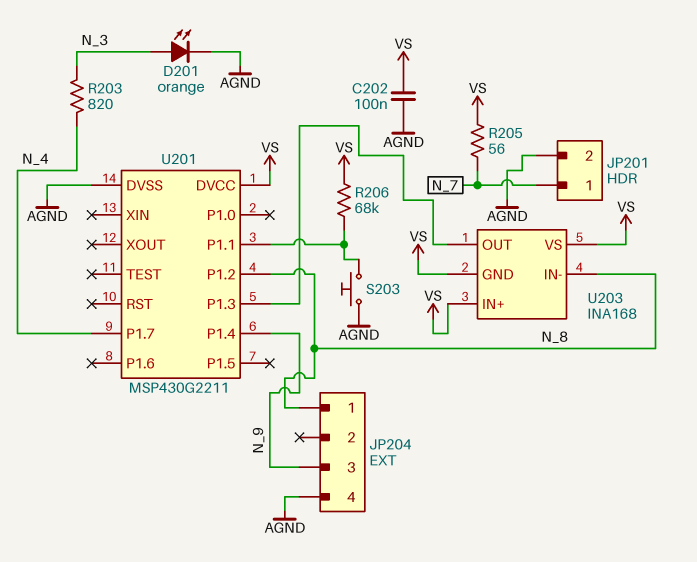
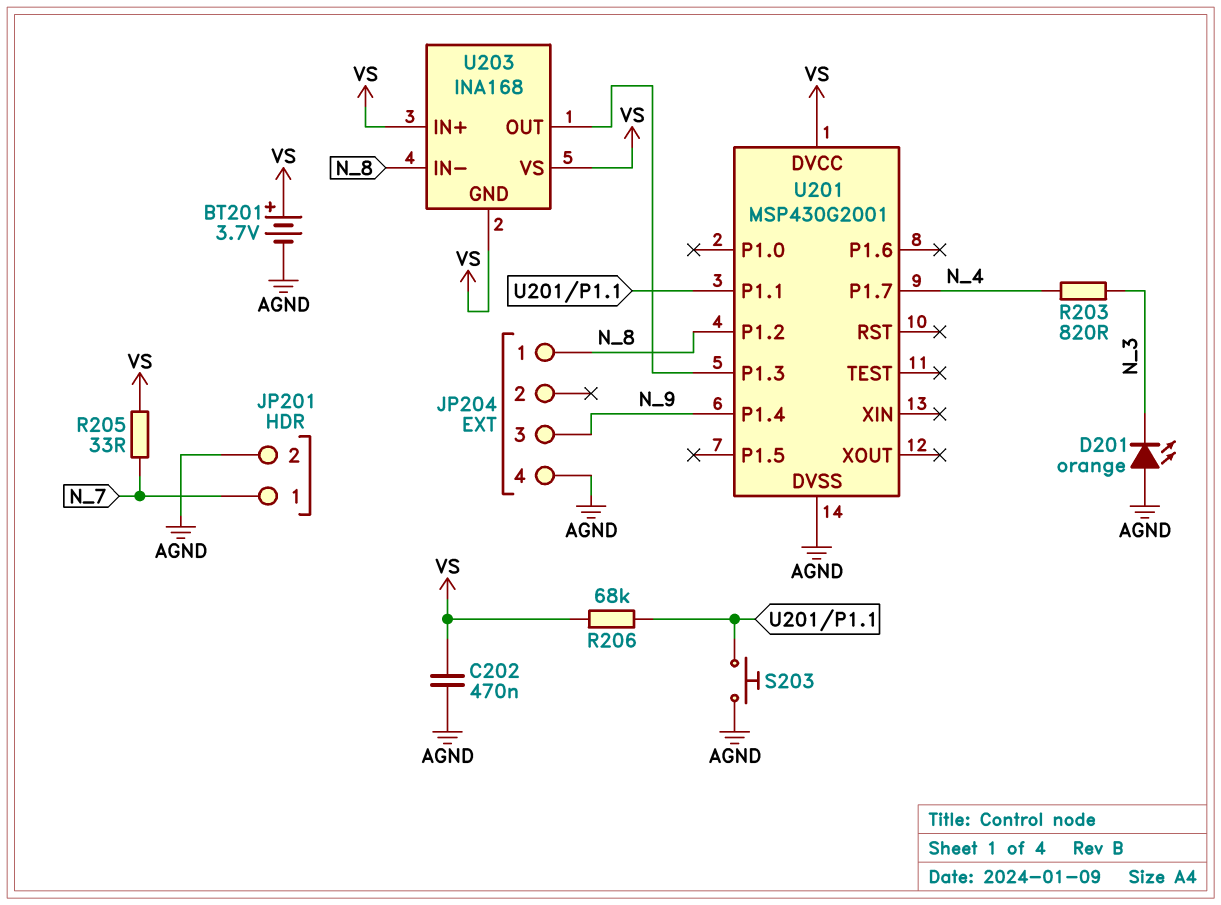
BT201: none -> 3.7V (plus VS, minus AGND)
C202: 100nF (AGND, VS) -> 470nF (AGND, VS)
D201: LED orange (A N_3, K AGND) -> LED orange (A AGND, K N_3)
R205: 56 (N_7, VS) -> 33 (N_7, VS)
U201: MSP430G2211 -> MSP430G2001

